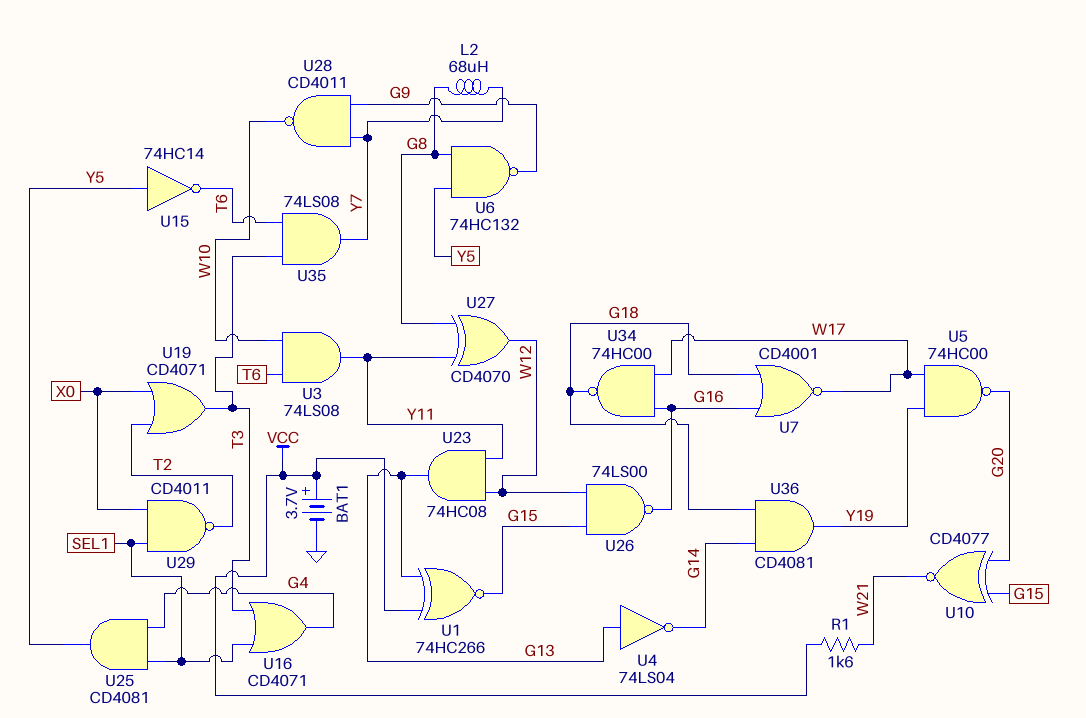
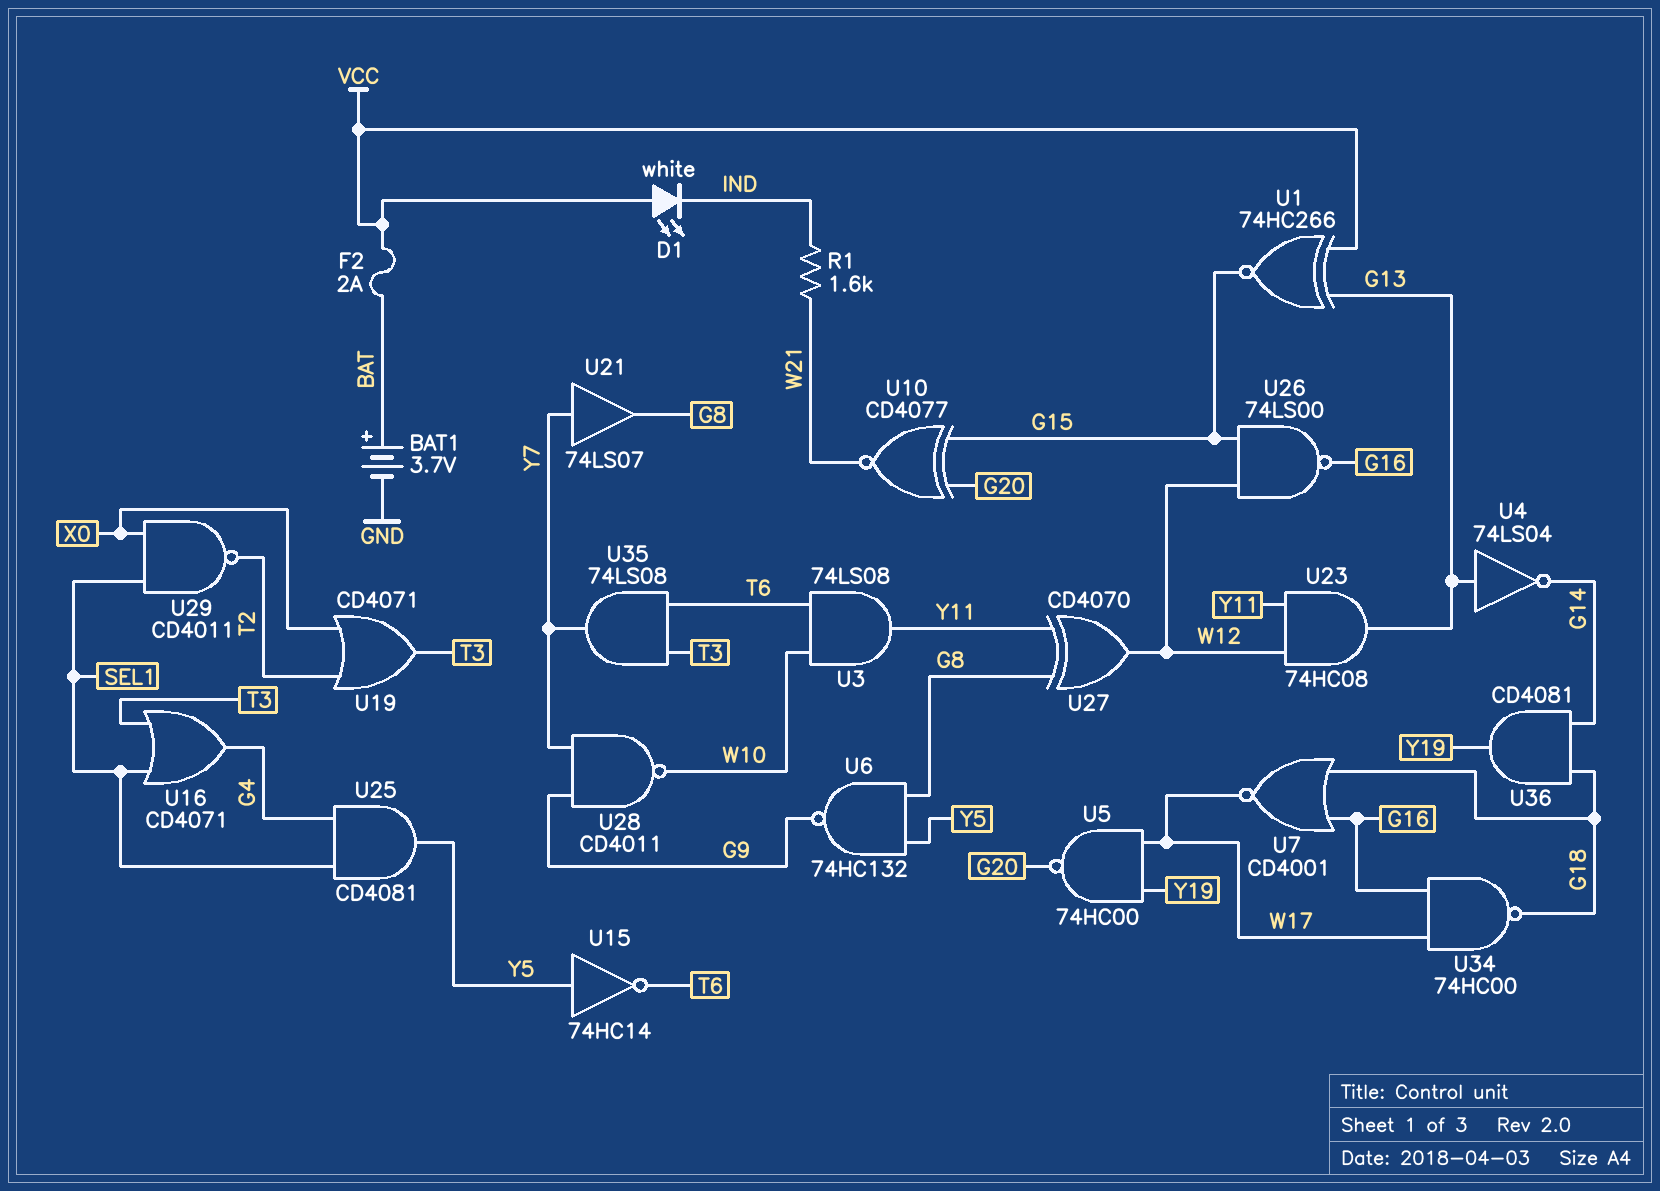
BAT1: 3.7V (plus VCC, minus GND) -> 3.7V (plus BAT, minus GND)
D1: none -> LED white (A VCC, K IND)
F2: none -> 2A (BAT, VCC)
L2: 68uH (G8, Y7) -> none
R1: 1.6k (VCC, W21) -> 1.6k (IND, W21)
U21: none -> buffer 74LS07 (in Y7, out G8)

